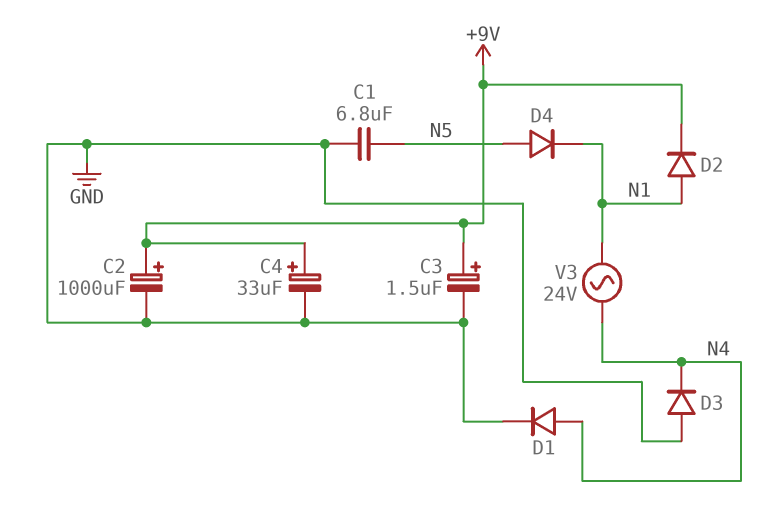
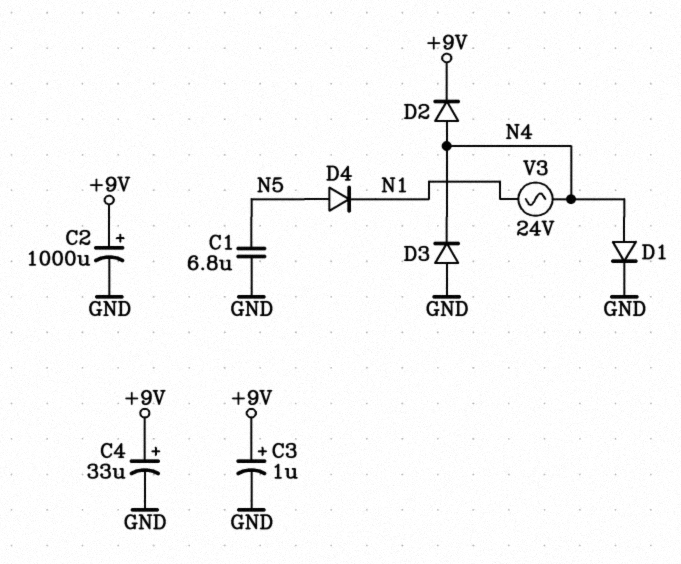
C3: 1.5uF (plus +9V, minus GND) -> 1uF (plus +9V, minus GND)
D2: diode (A N1, K +9V) -> diode (A N4, K +9V)

